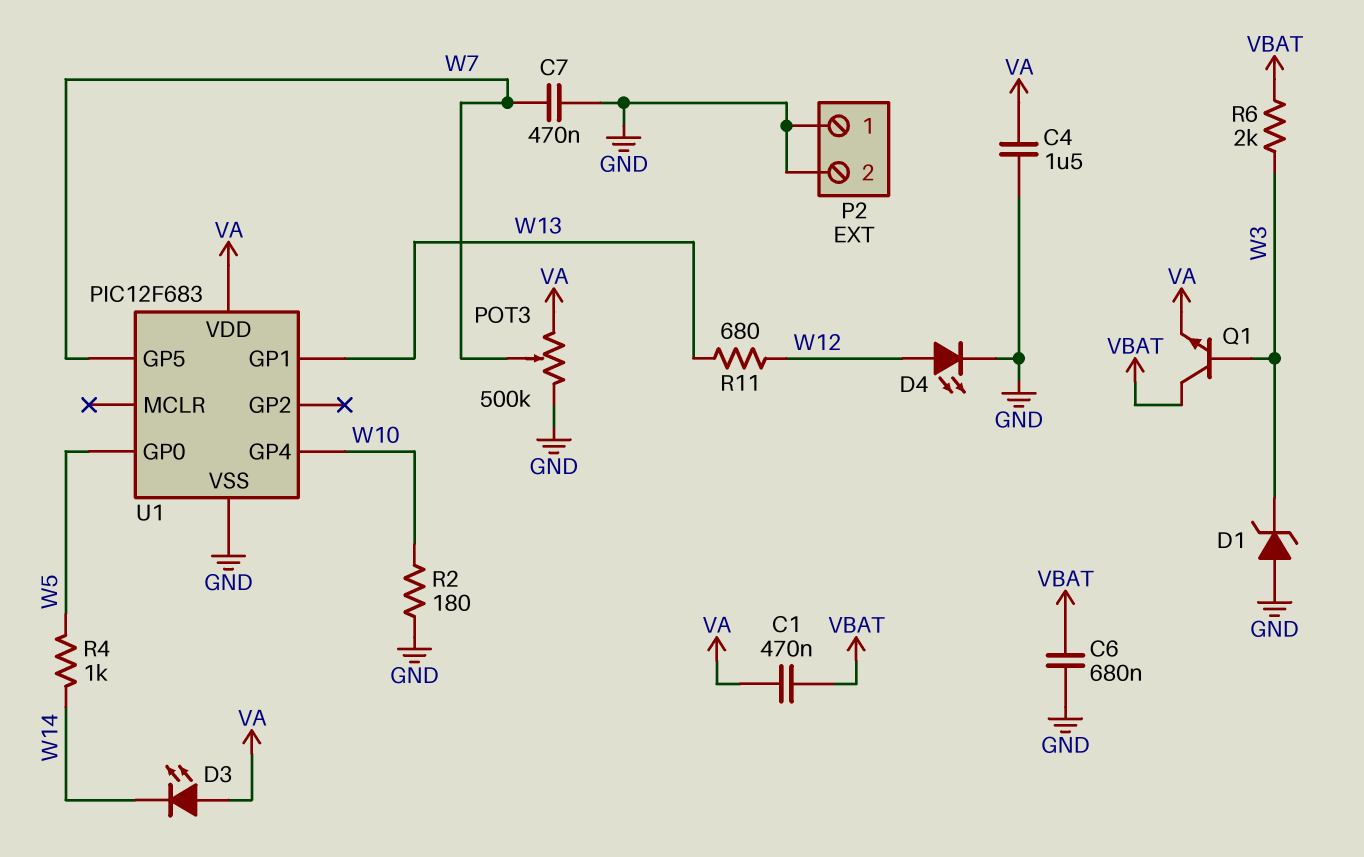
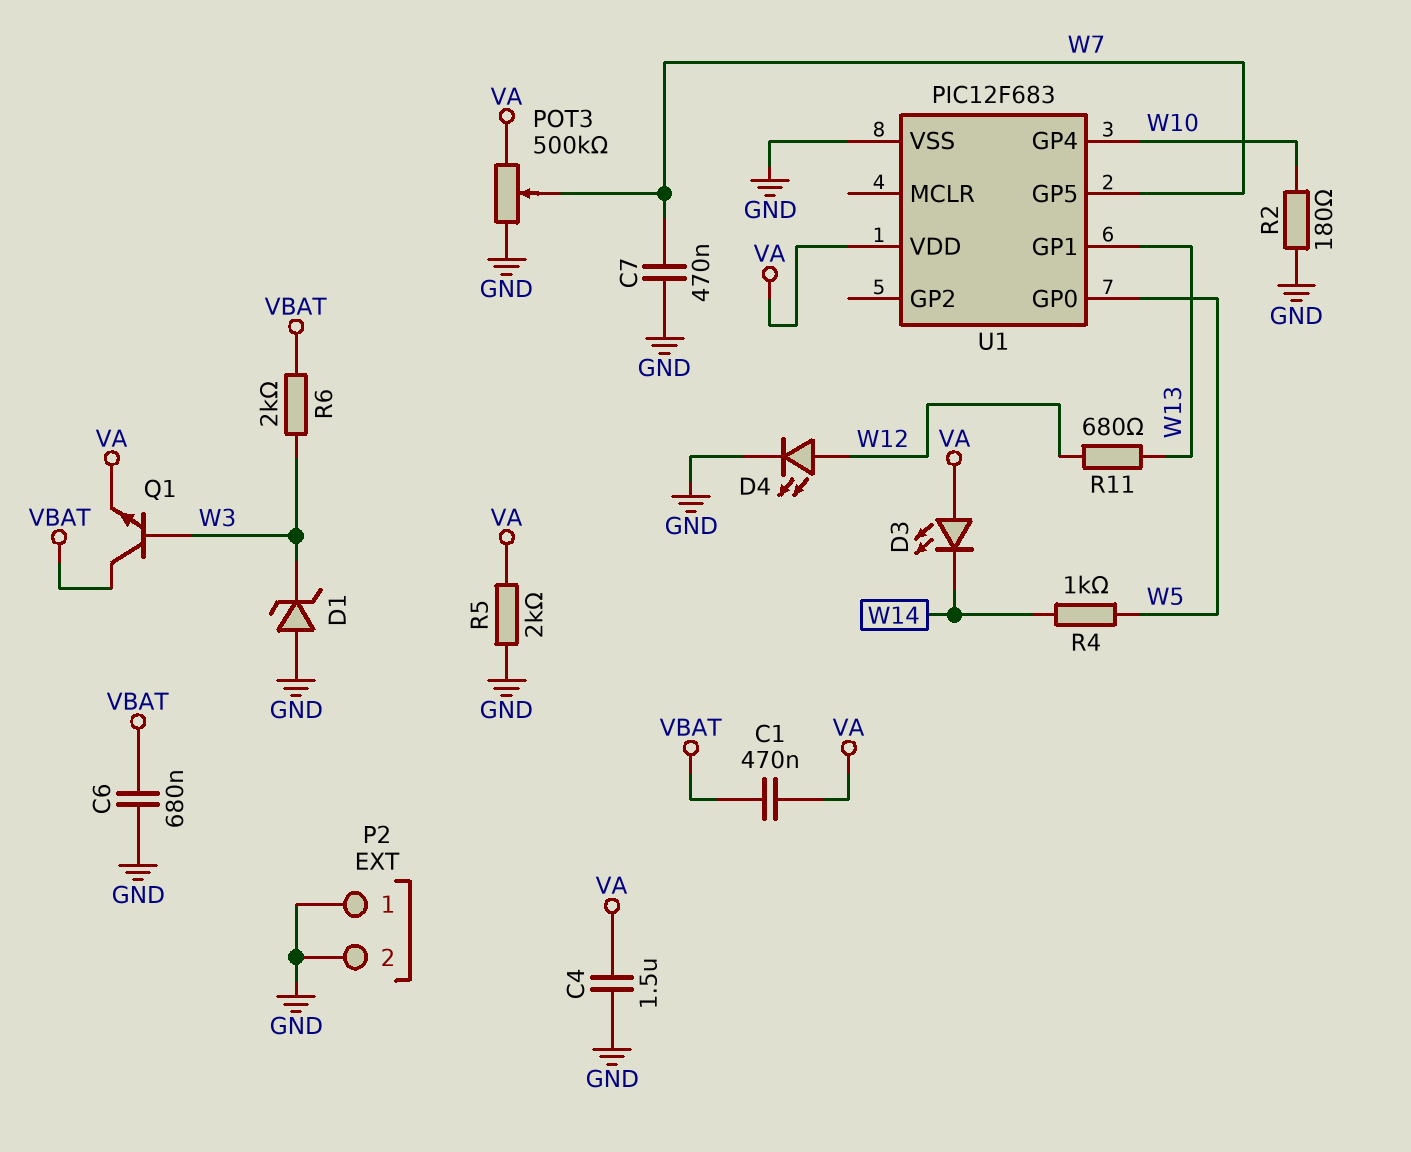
R5: none -> 2k (GND, VA)

